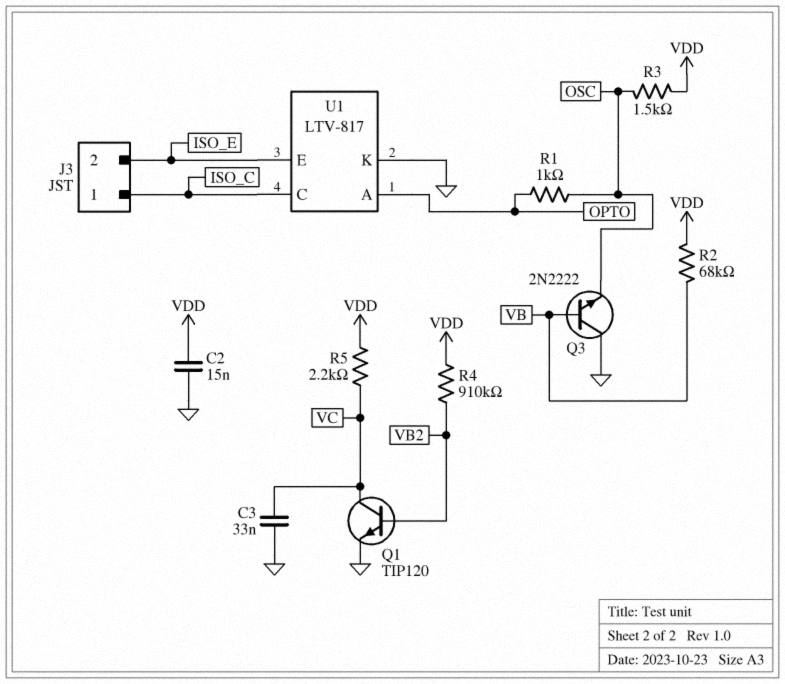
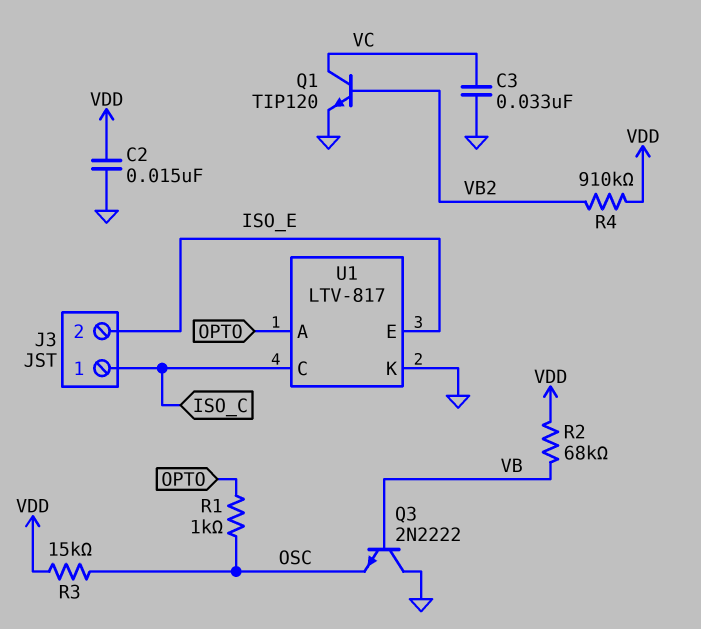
R3: 1.5k (OSC, VDD) -> 15k (OSC, VDD)
R5: 2.2k (VC, VDD) -> none

